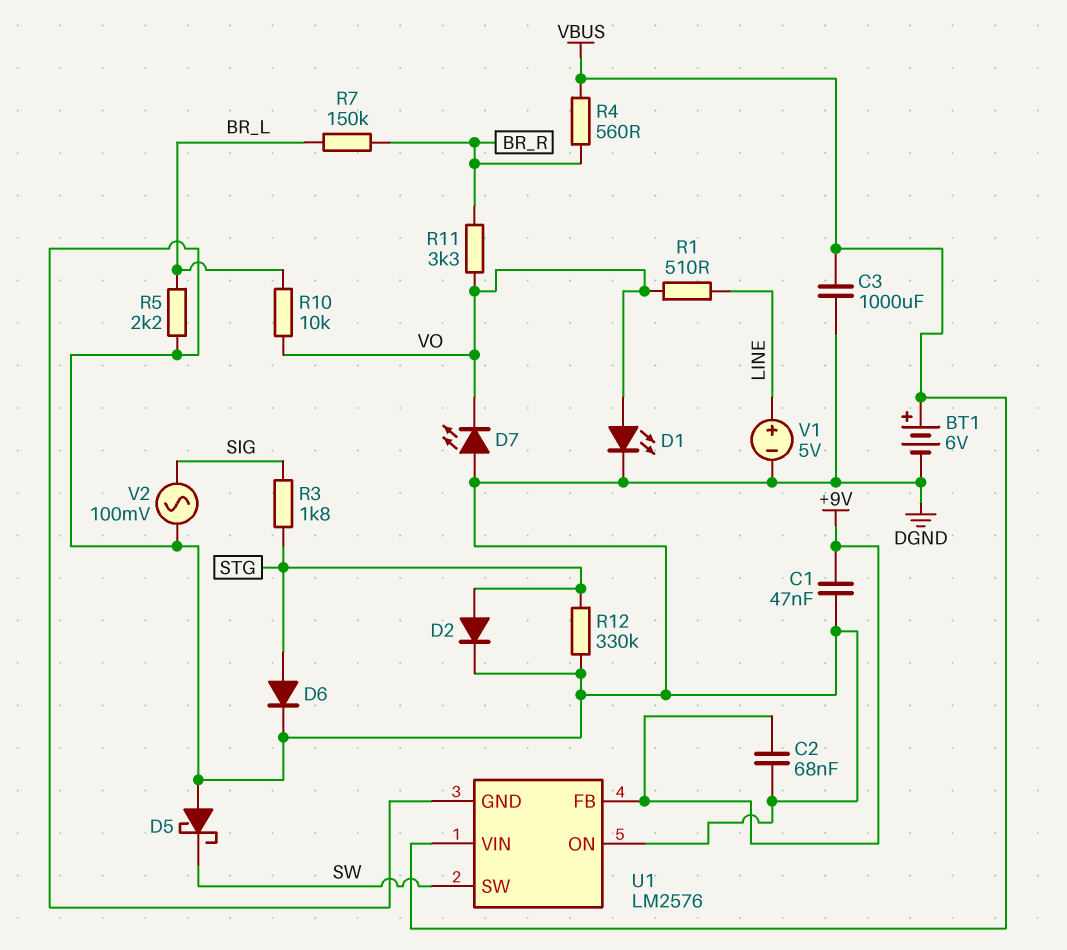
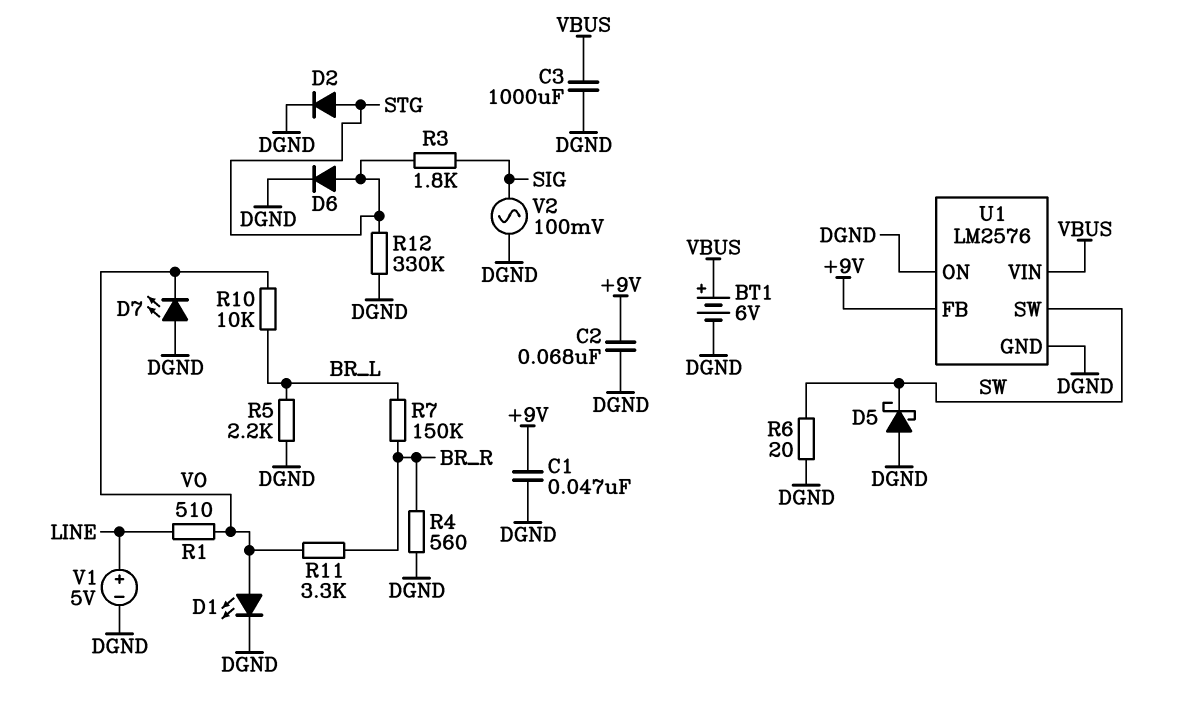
R4: 560 (BR_R, VBUS) -> 560 (BR_R, DGND)
R6: none -> 20 (DGND, SW)

